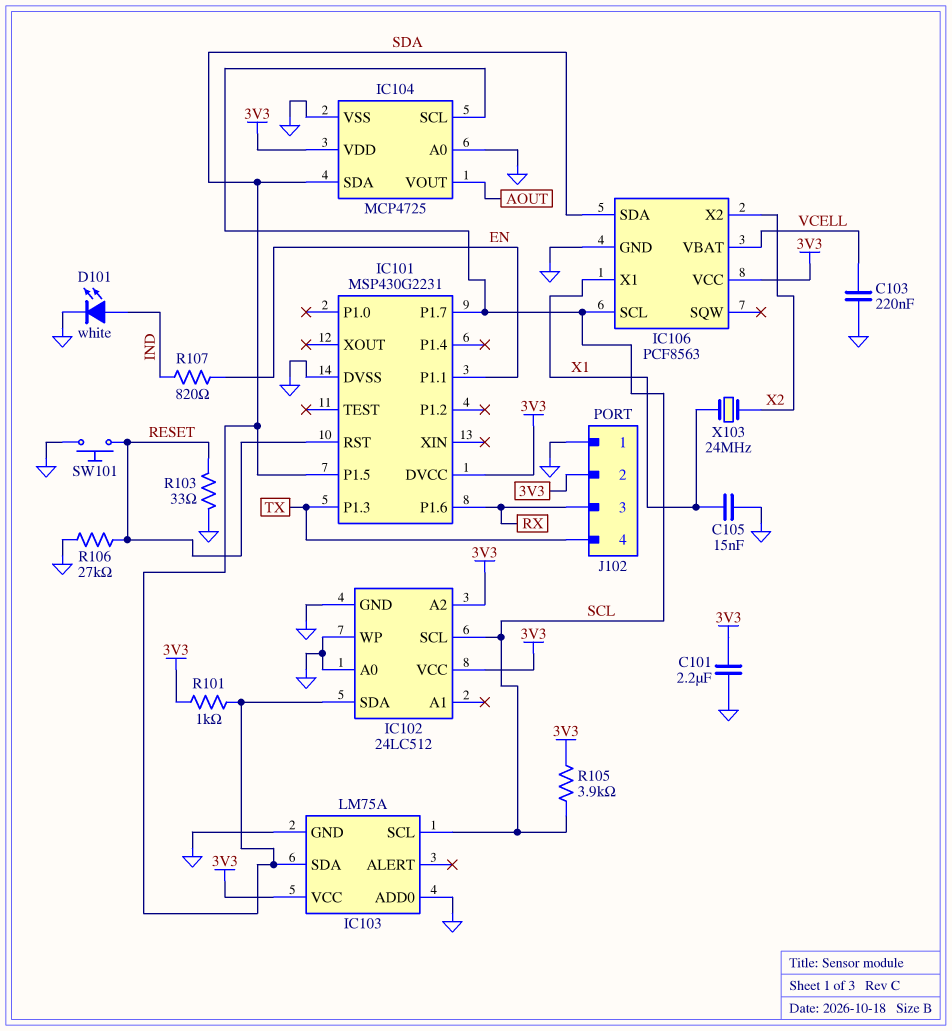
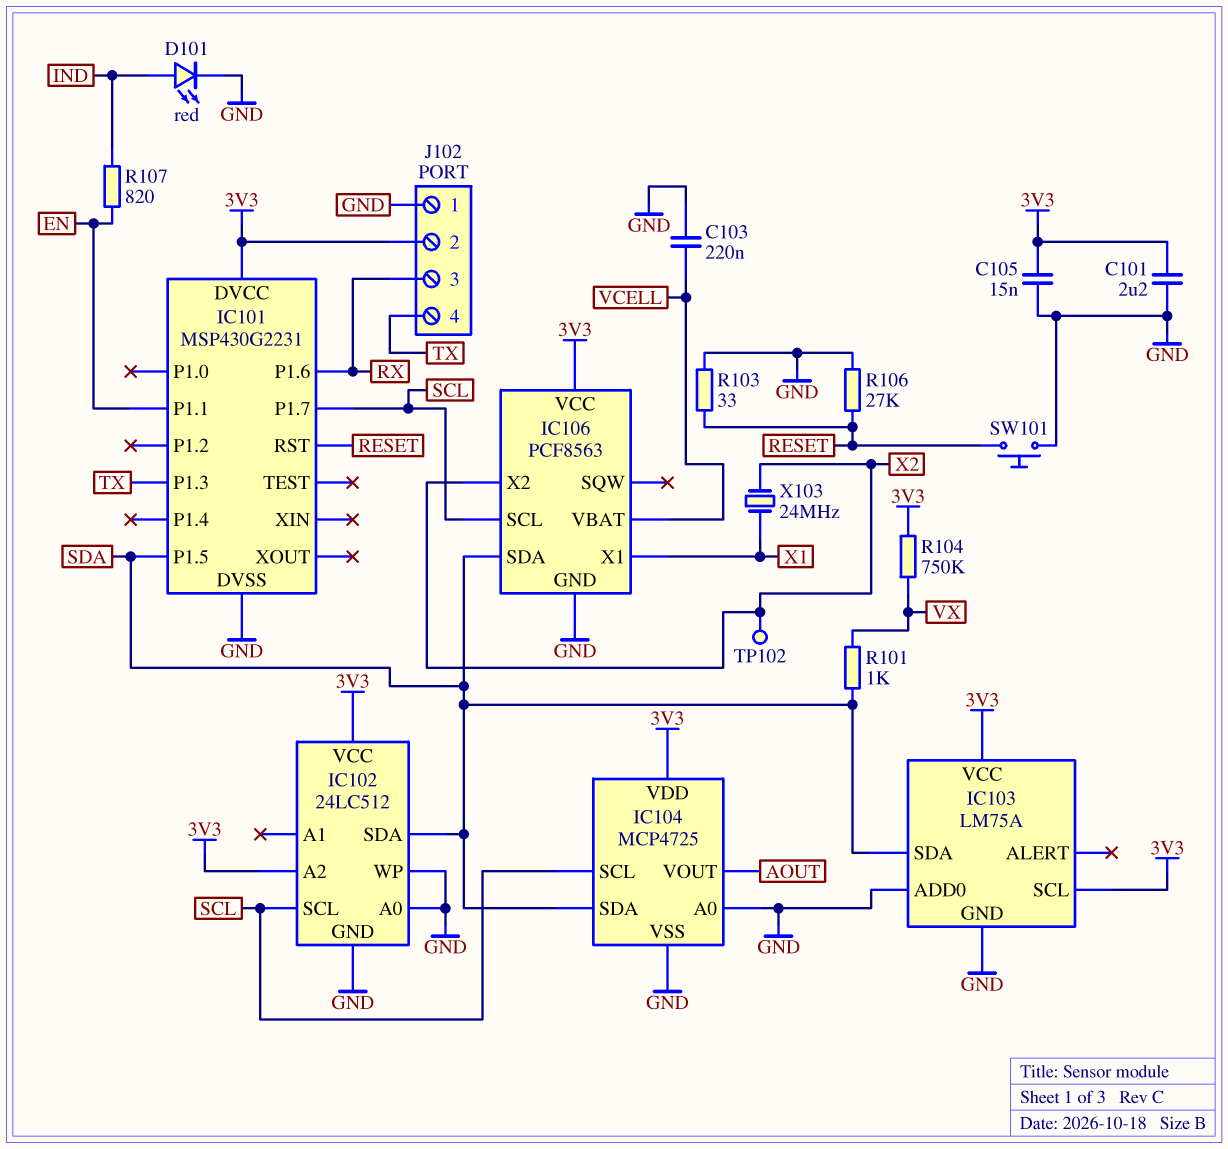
C105: 15nF (GND, X1) -> 15nF (3V3, GND)
D101: LED white (A IND, K GND) -> LED red (A IND, K GND)
IC103 pin SCL: SCL -> 3V3
R101: 1k (3V3, SDA) -> 1k (SDA, VX)
R104: none -> 750k (3V3, VX)
R105: 3.9k (3V3, SCL) -> none
TP102: none -> test point (X2)

